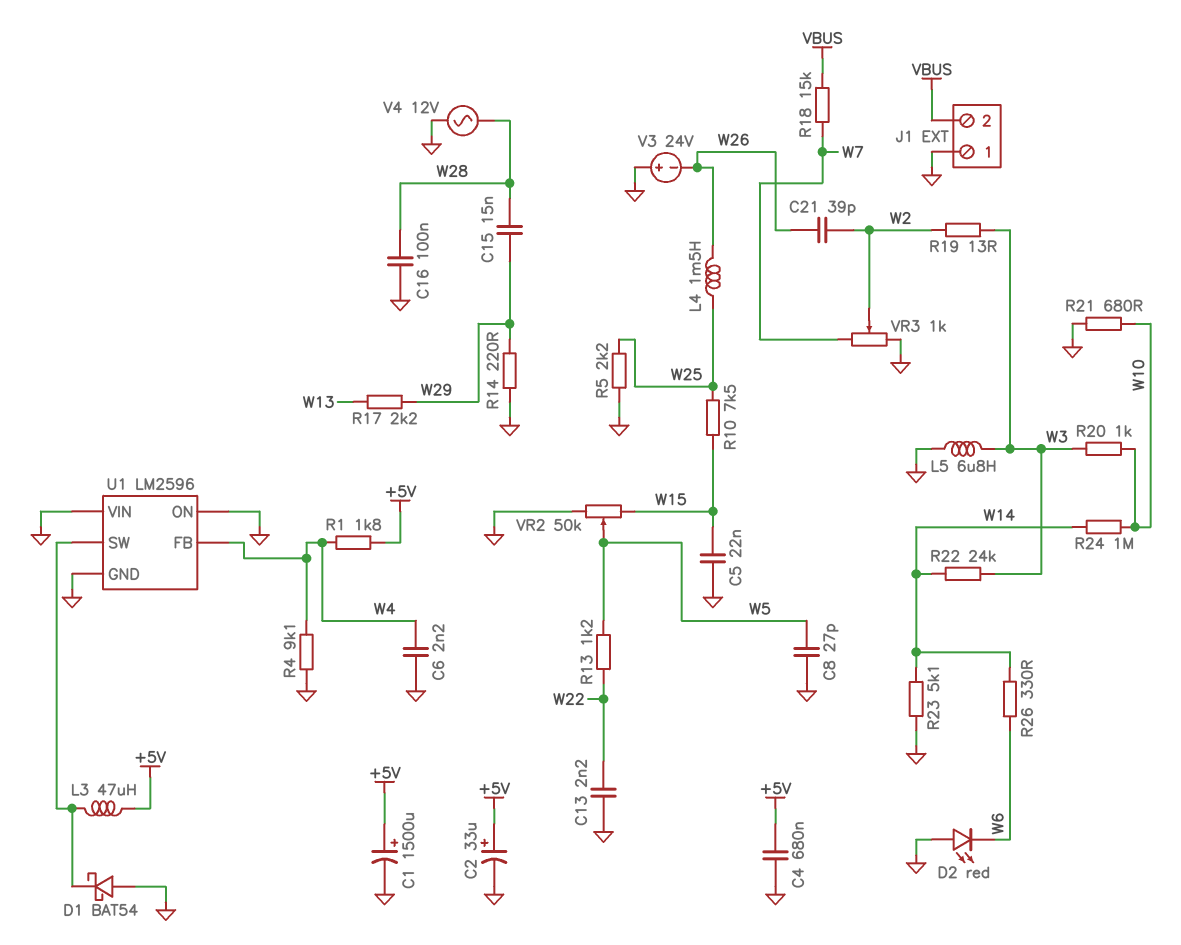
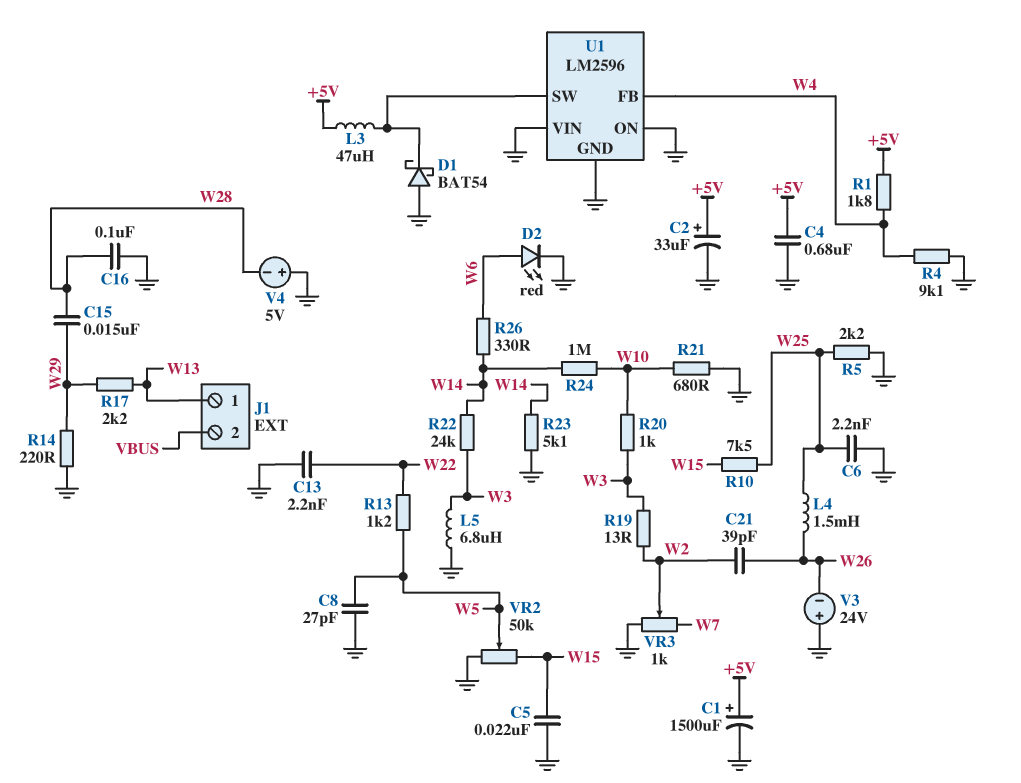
C6: 2.2nF (GND, W4) -> 2.2nF (GND, W25)
D2: LED red (A GND, K W6) -> LED red (A W6, K GND)
J1 pin 1: GND -> W13
R18: 15k (VBUS, W7) -> none
V4: AC 12V (GND, W28) -> 5V (plus GND, minus W28)

